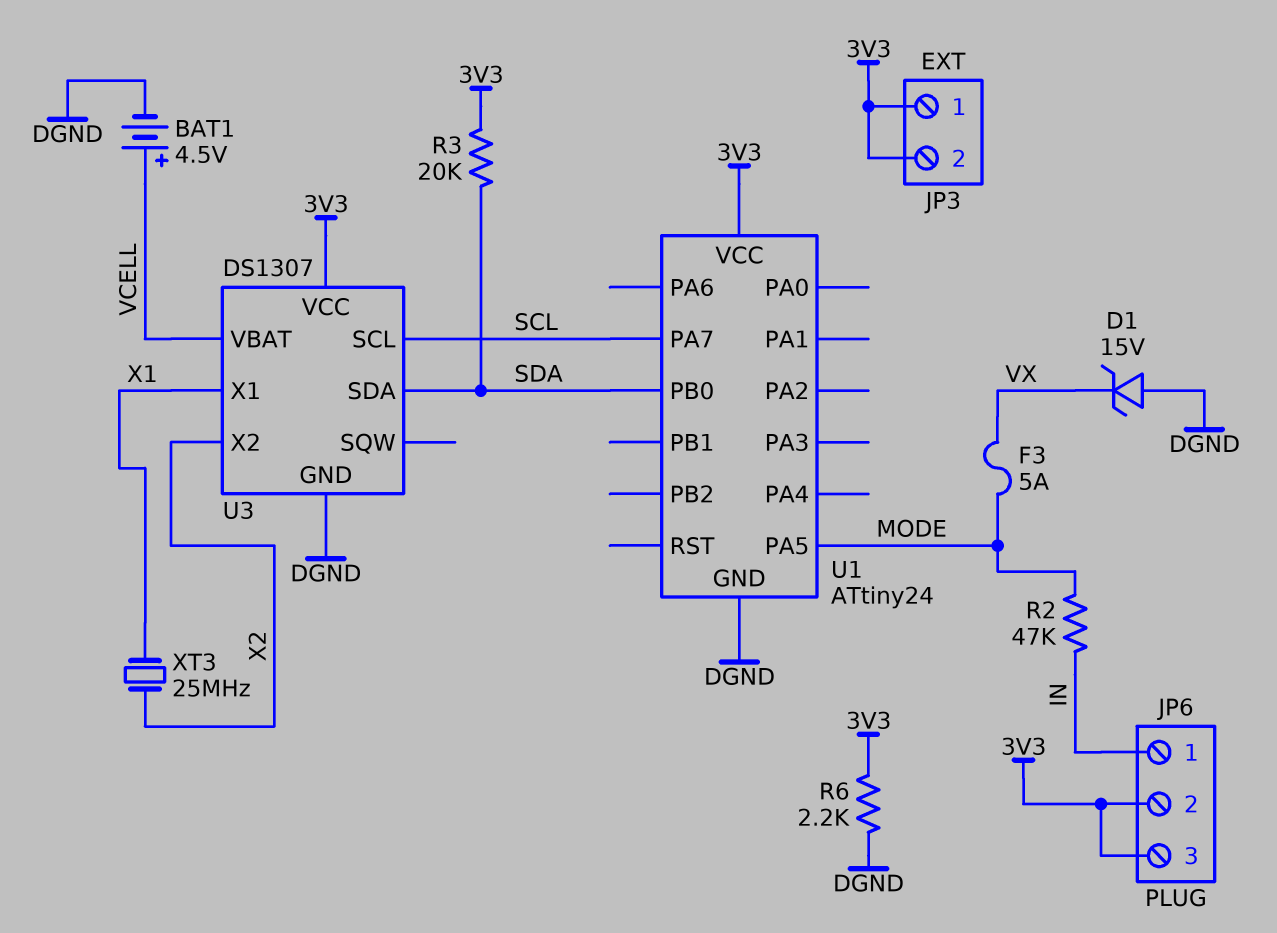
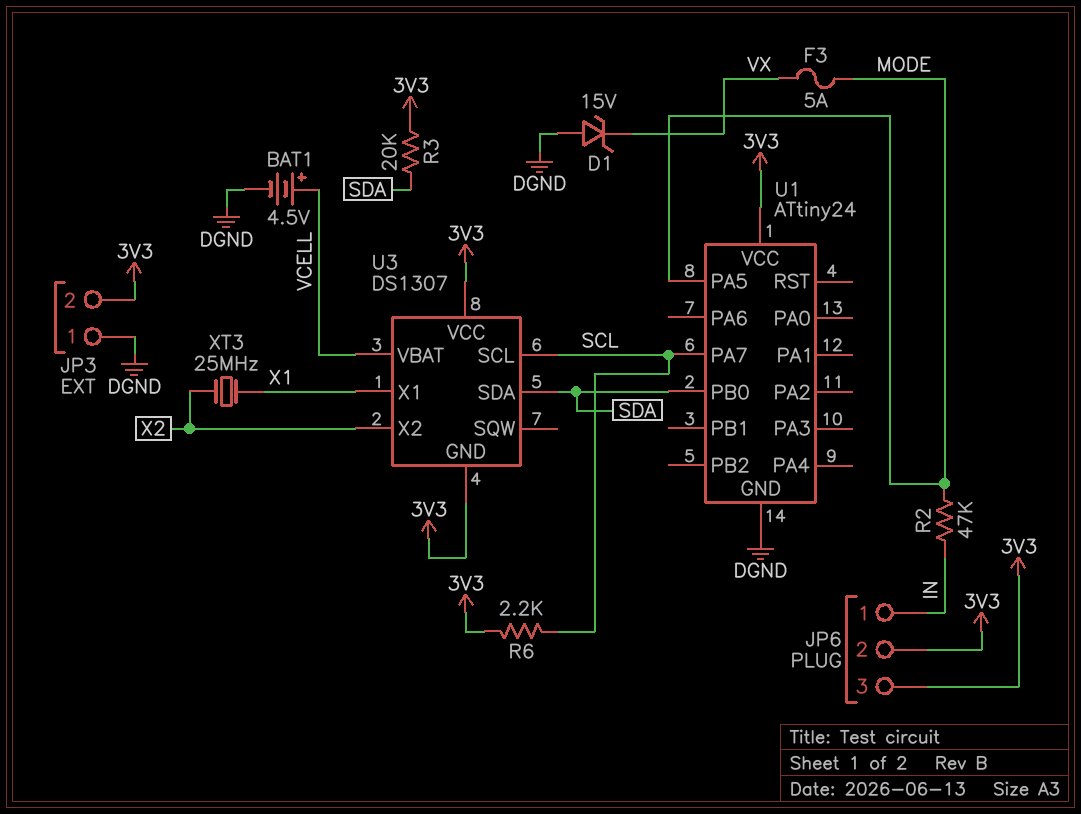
JP3 pin 1: 3V3 -> DGND
R6: 2.2k (3V3, DGND) -> 2.2k (3V3, SCL)
U3 pin GND: DGND -> 3V3

